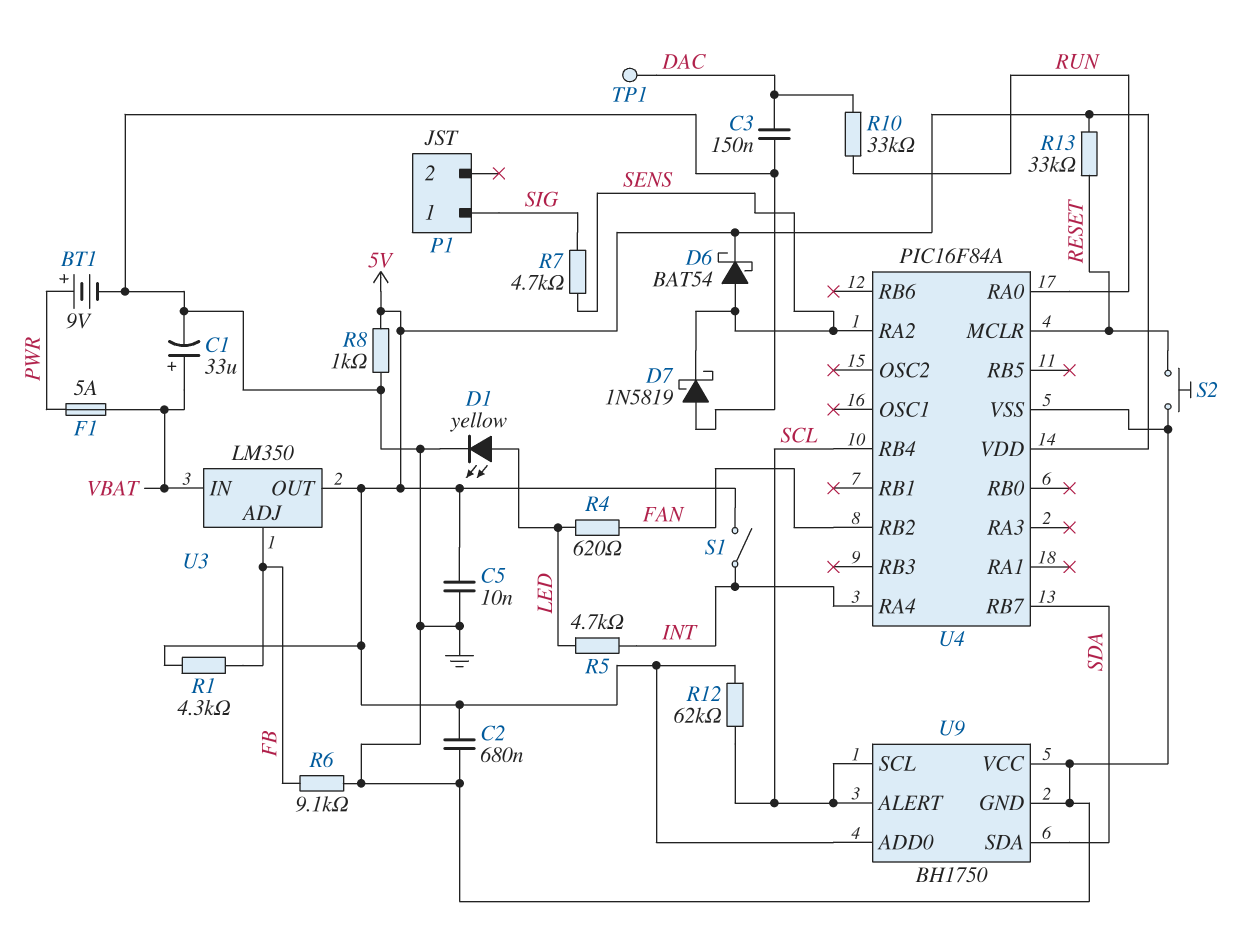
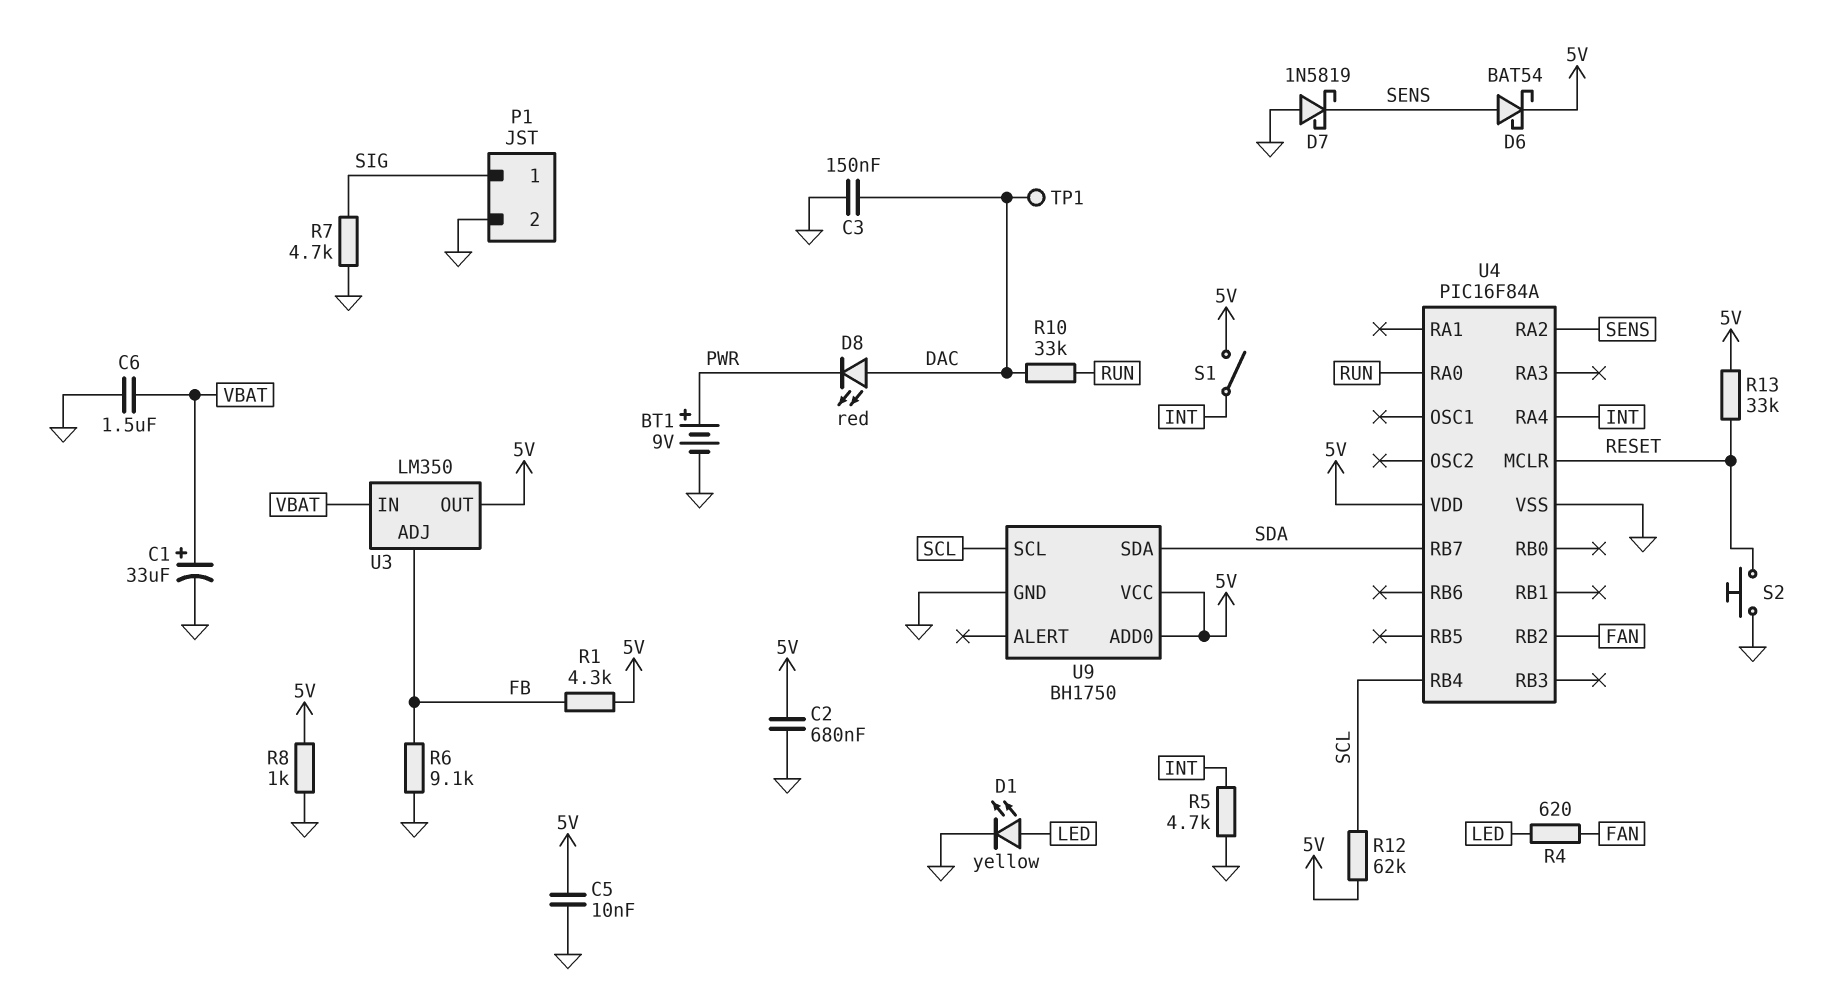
C6: none -> 1.5uF (GND, VBAT)
D8: none -> LED red (A DAC, K PWR)
F1: 5A (PWR, VBAT) -> none
P1 pin 2: none -> GND
R5: 4.7k (INT, LED) -> 4.7k (GND, INT)
R7: 4.7k (SENS, SIG) -> 4.7k (GND, SIG)
U9 pin ALERT: SCL -> none
U9 pin VCC: GND -> 5V

